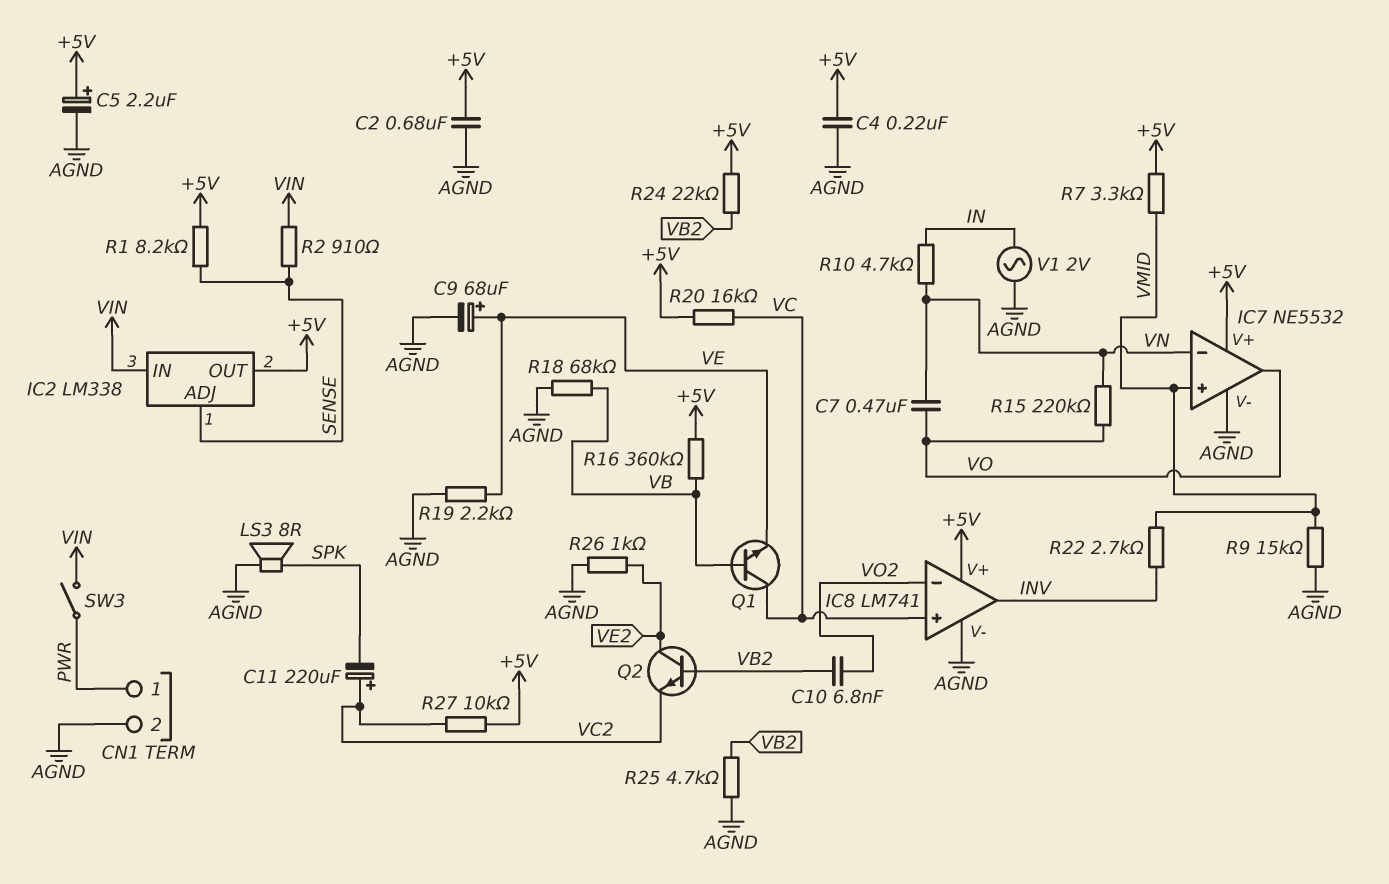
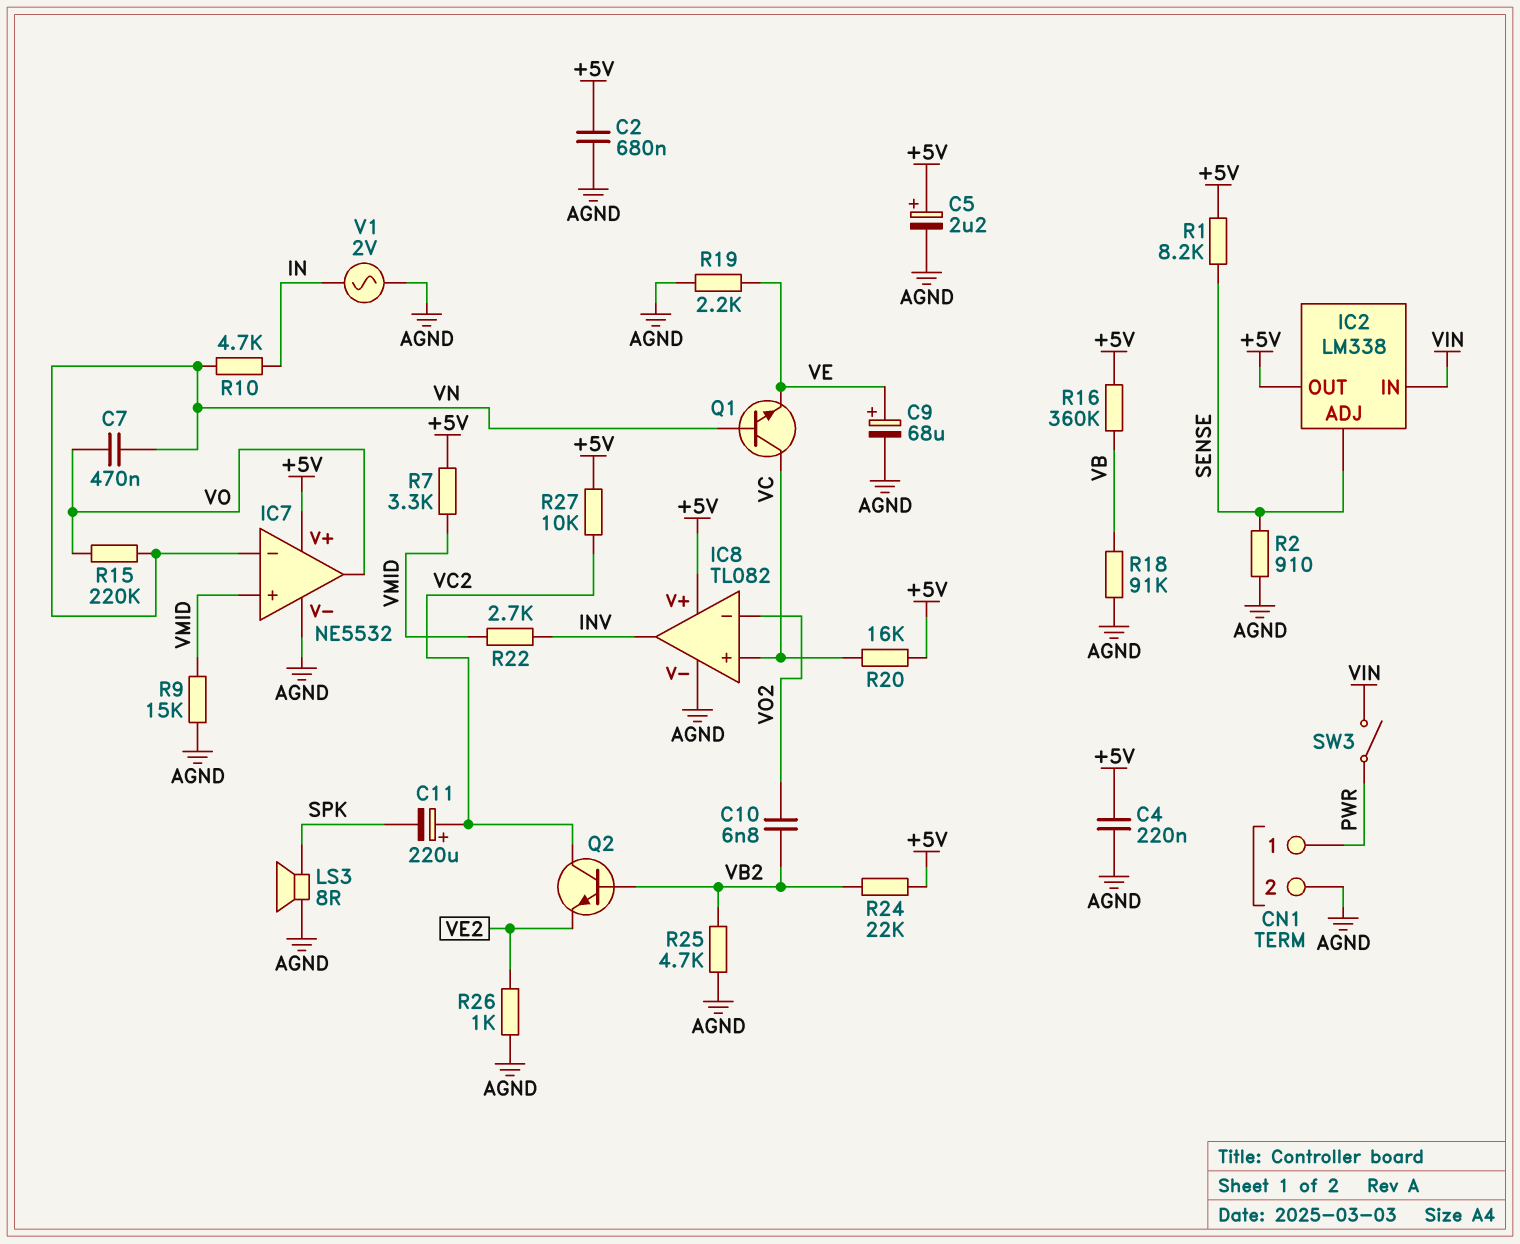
IC8: LM741 -> TL082
Q1: NPN (B VB, C VC, E VE) -> NPN (B VN, C VC, E VE)
Q2: NPN (B VB2, C VE2, E VC2) -> NPN (B VB2, C VC2, E VE2)
R2: 910 (SENSE, VIN) -> 910 (AGND, SENSE)
R18: 68k (AGND, VB) -> 91k (AGND, VB)

